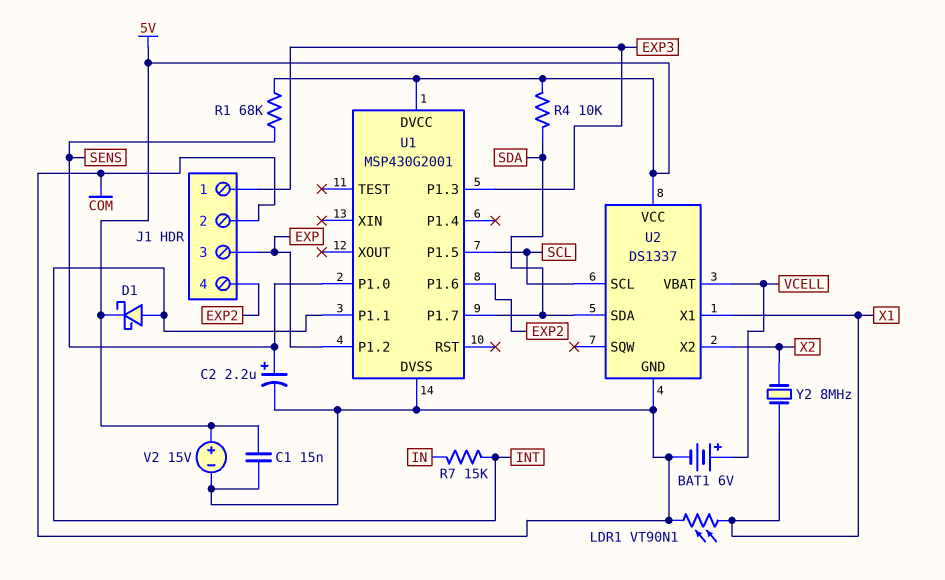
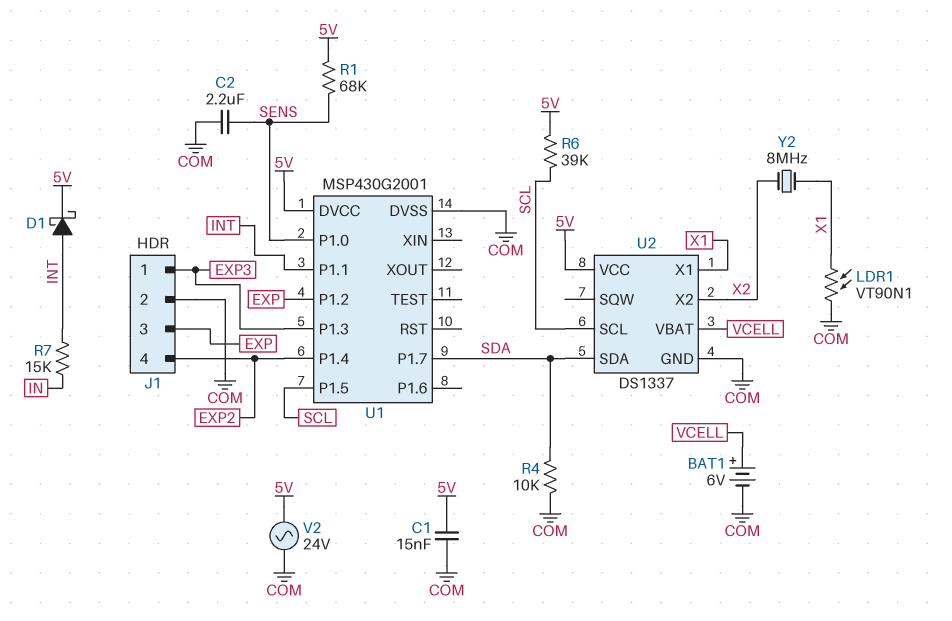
C2: 2.2uF (plus SENS, minus COM) -> 2.2uF (COM, SENS)
R4: 10k (5V, SDA) -> 10k (COM, SDA)
R6: none -> 39k (5V, SCL)
U1 pin P1.4: none -> EXP2
U1 pin P1.6: EXP2 -> none
V2: 15V (plus 5V, minus COM) -> AC 24V (5V, COM)

